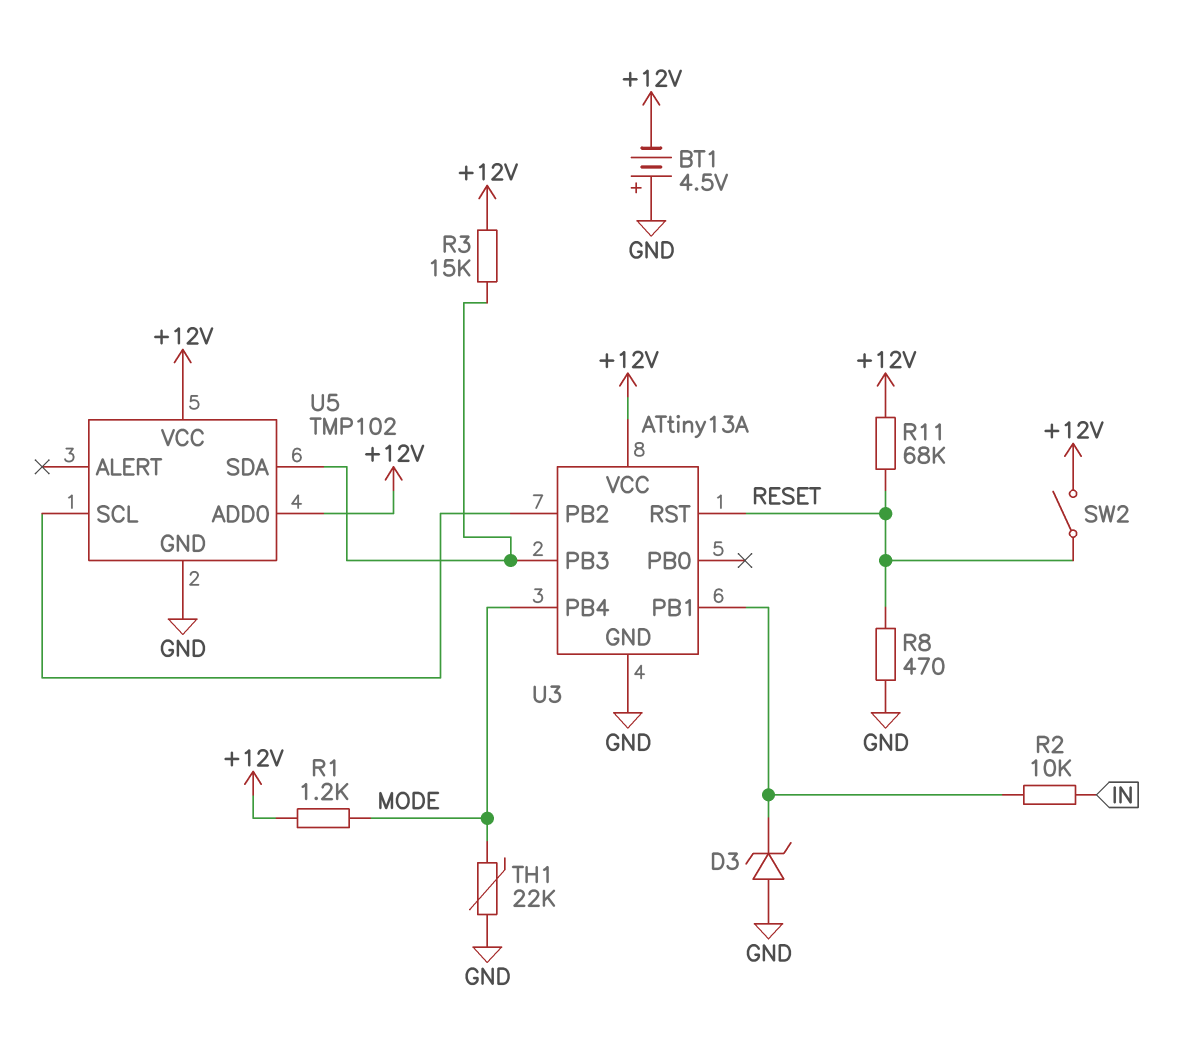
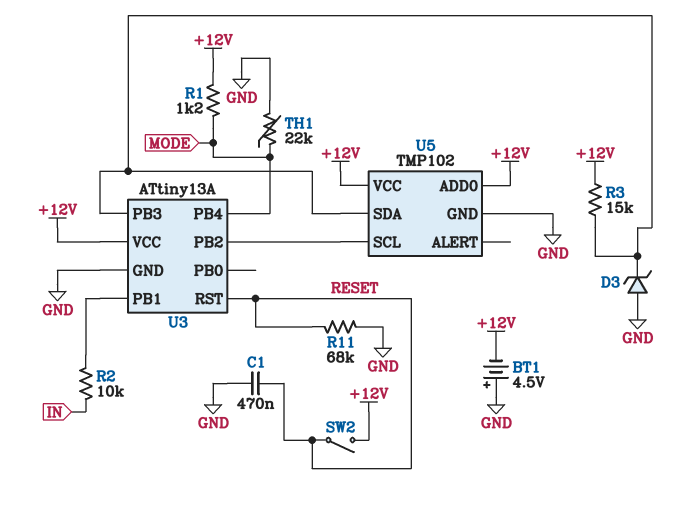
C1: none -> 470nF (GND, RESET)
D3: zener (A GND, K U3/PB1) -> zener (A GND, K U3/PB3)
R8: 470 (GND, RESET) -> none
R11: 68k (+12V, RESET) -> 68k (GND, RESET)

